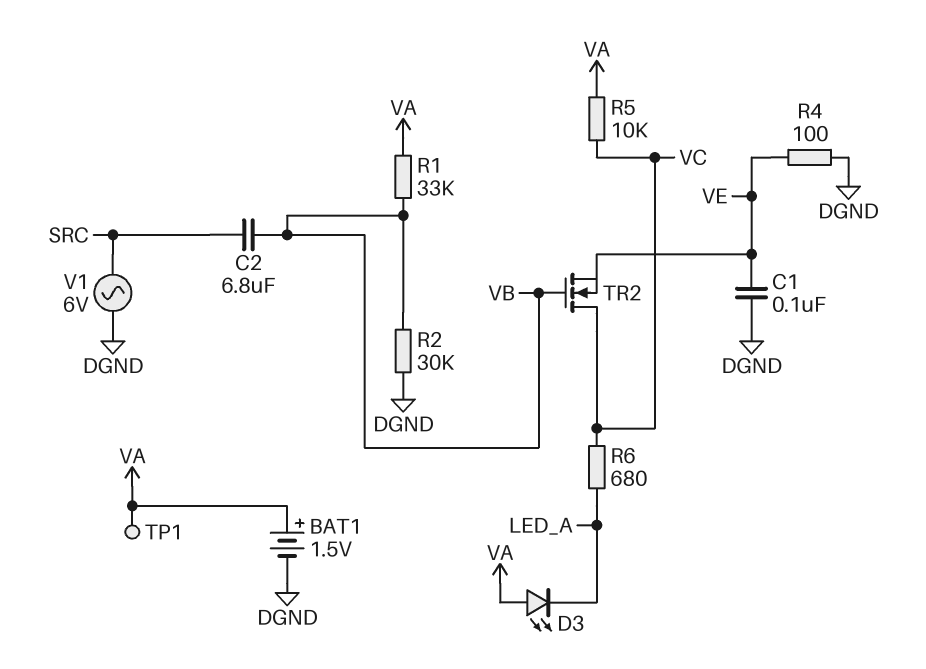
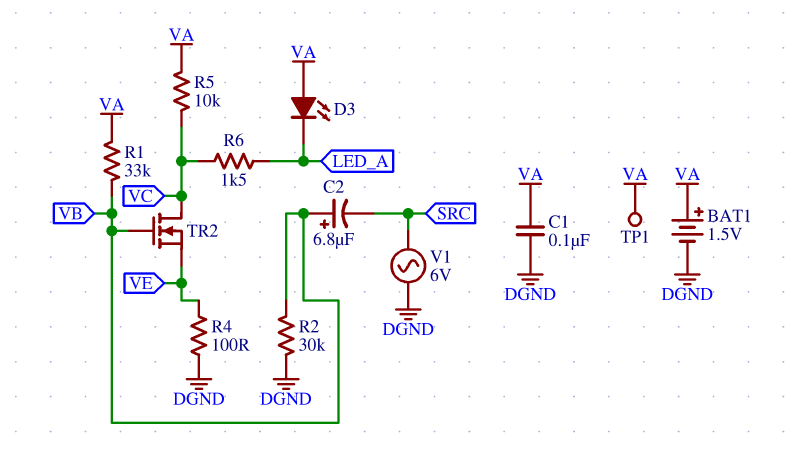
C1: 100nF (DGND, VE) -> 100nF (DGND, VA)
C2: 6.8uF (SRC, VB) -> 6.8uF (plus VB, minus SRC)
R6: 680 (LED_A, VC) -> 1.5k (LED_A, VC)

